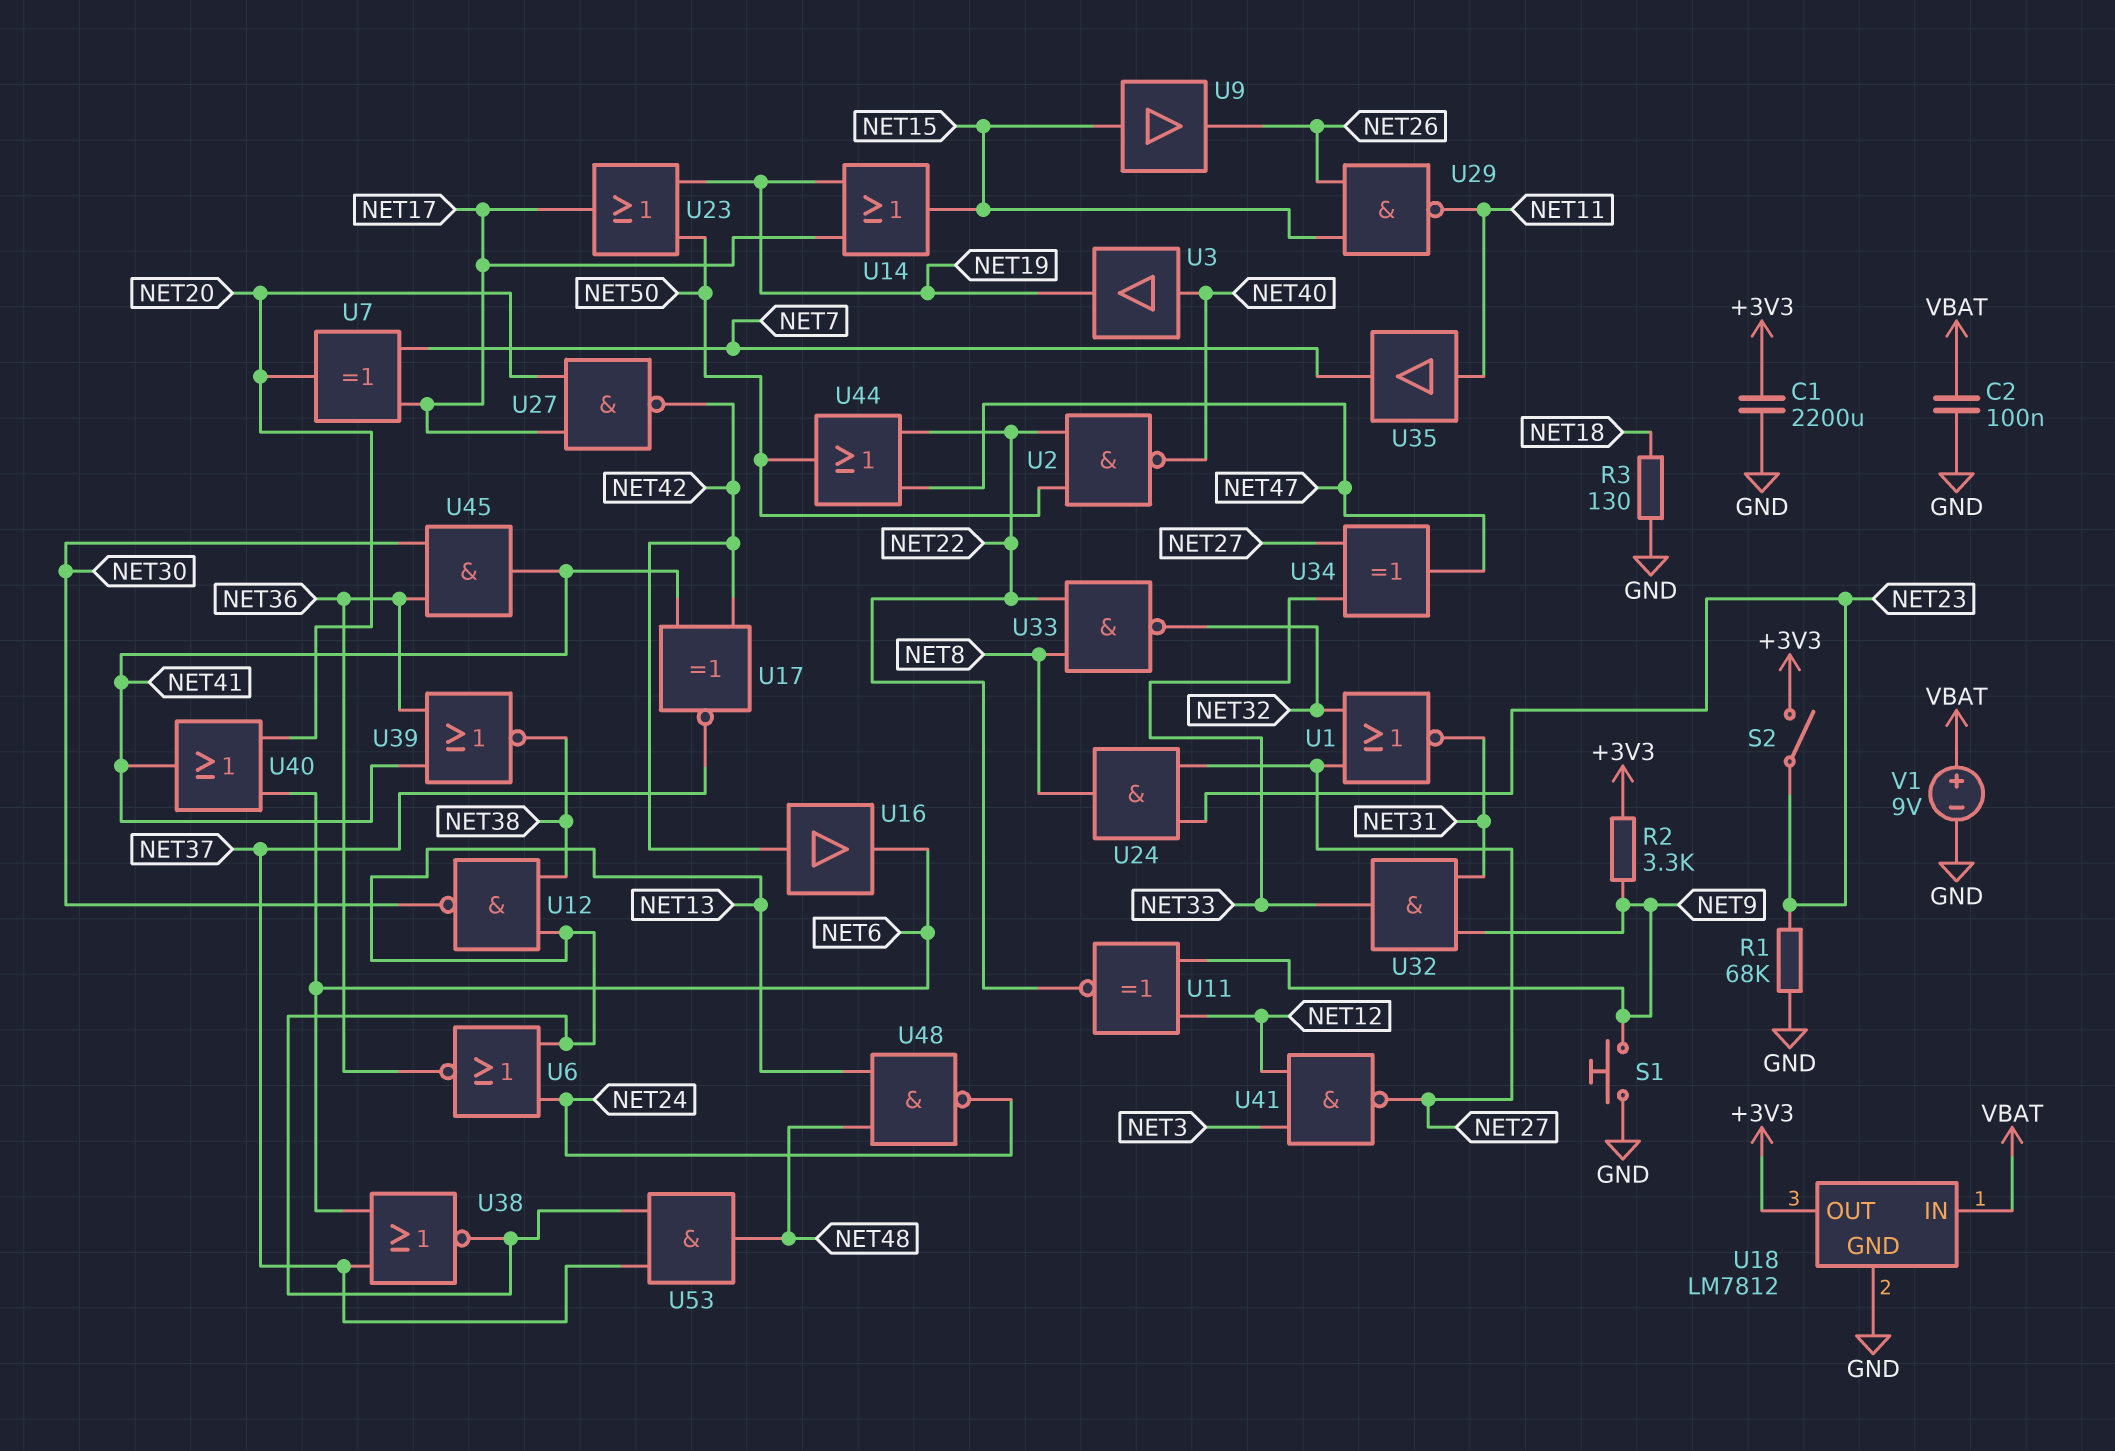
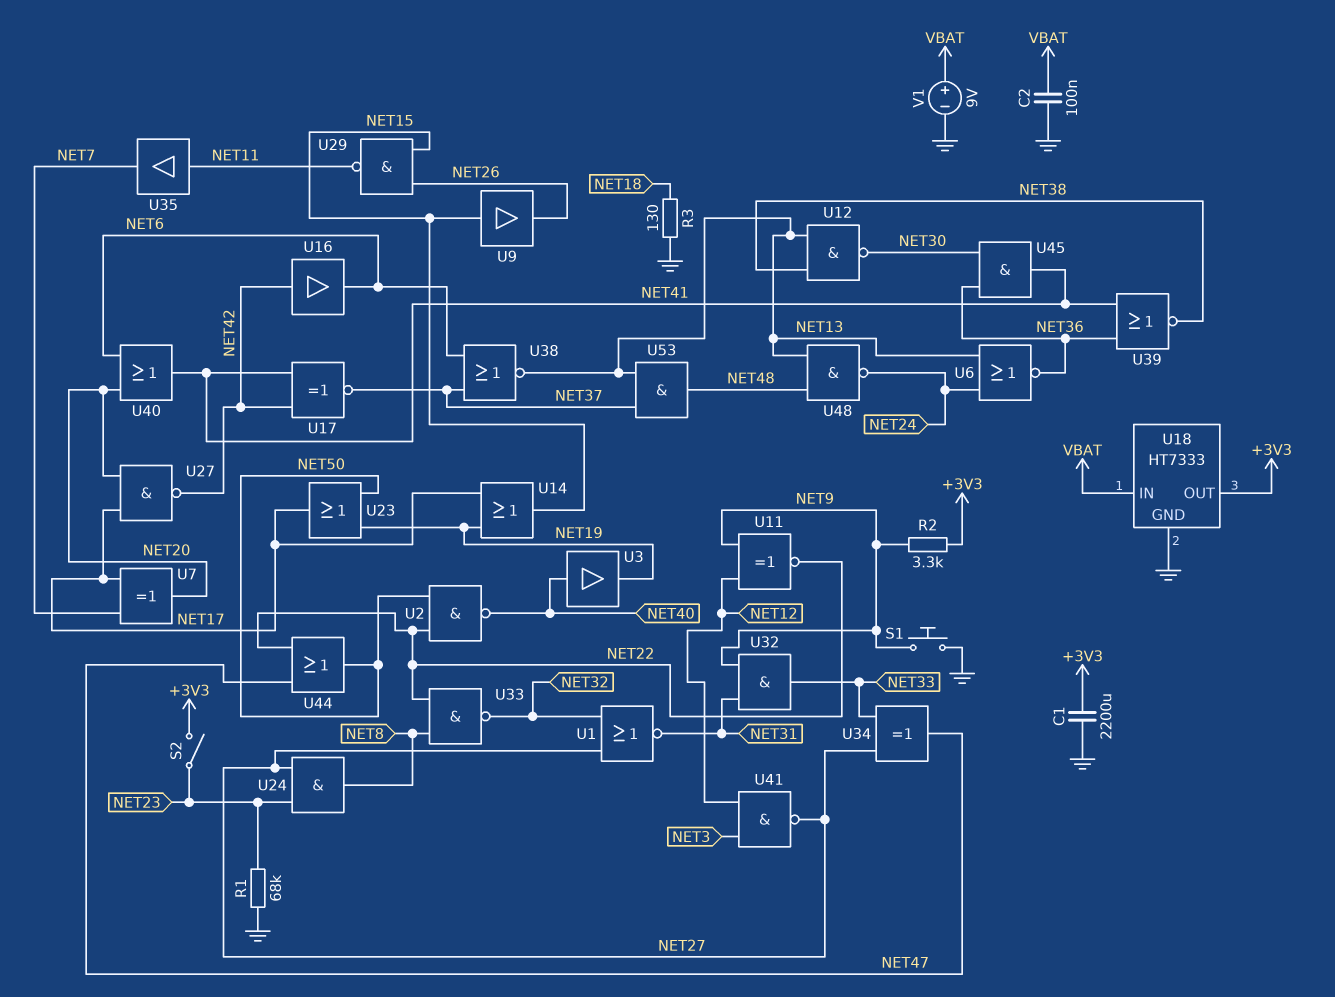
U18: LM7812 -> HT7333

